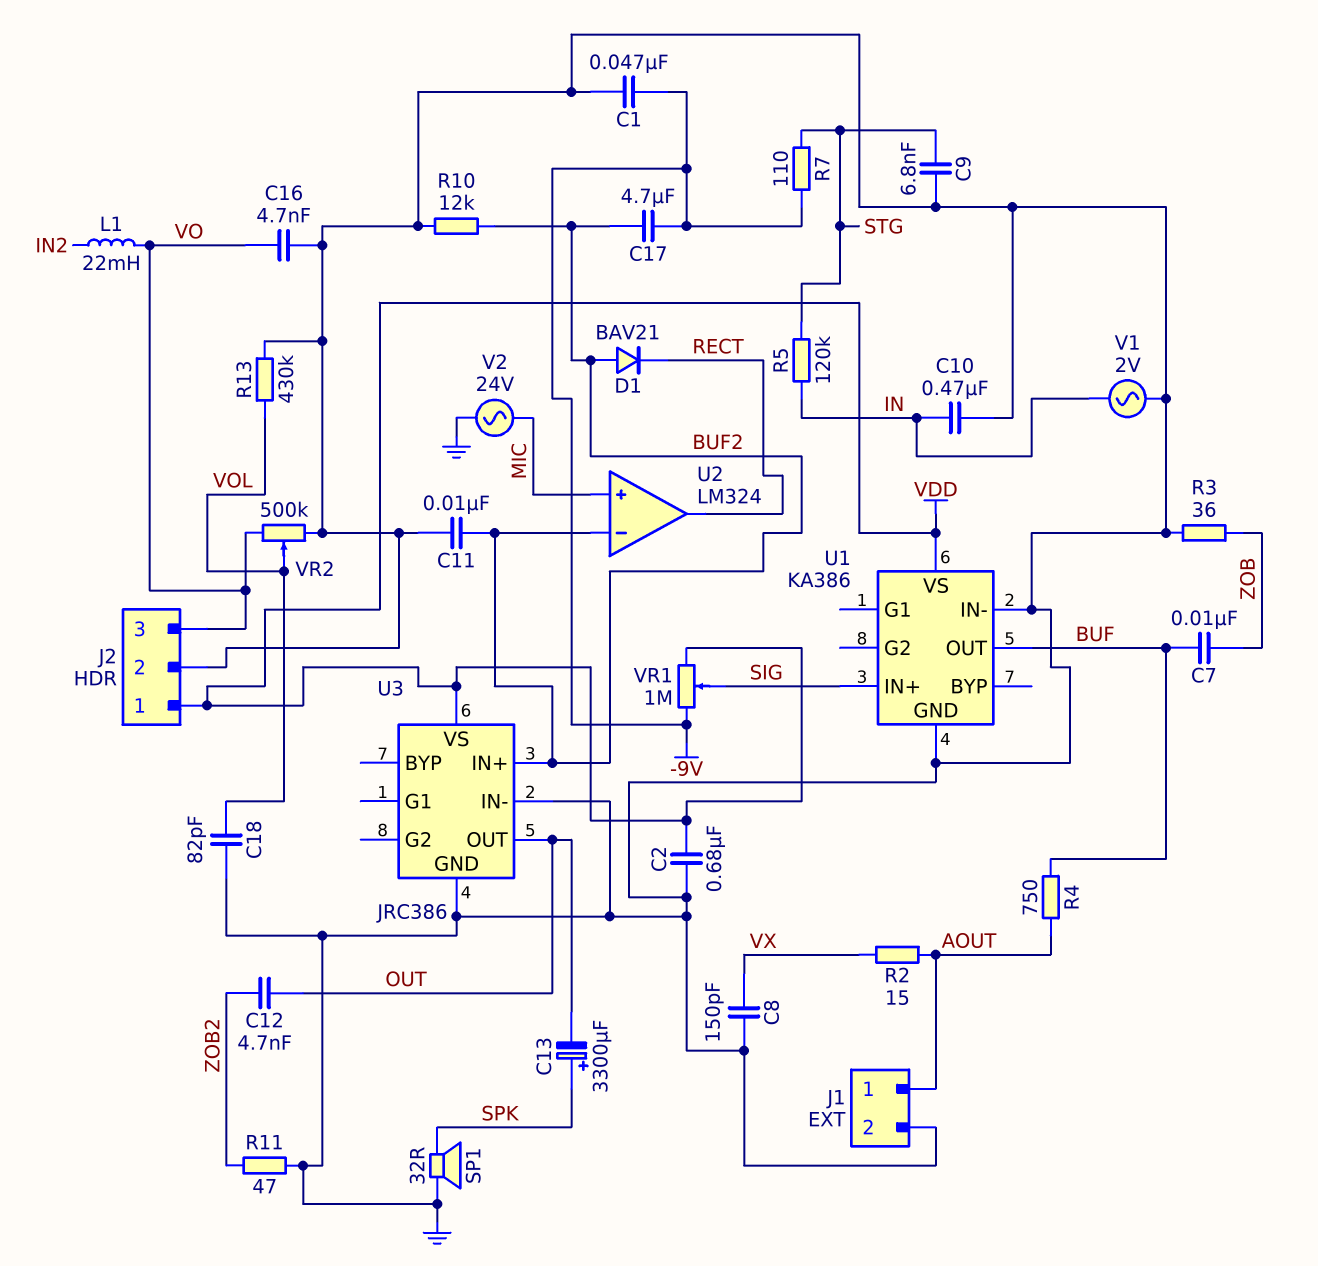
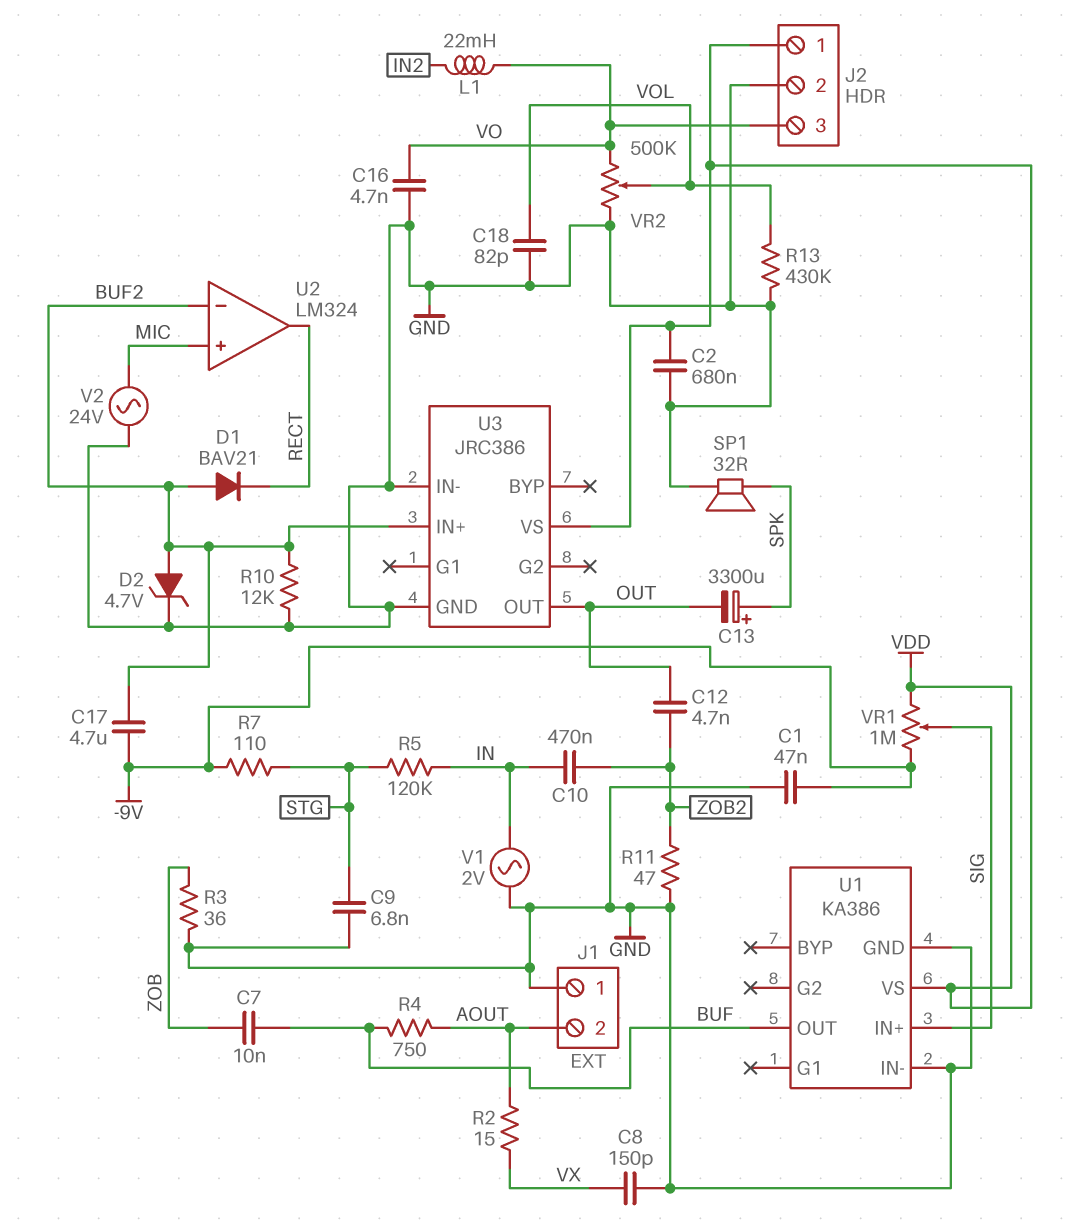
C10: 470nF (GND, IN) -> 470nF (IN, ZOB2)
C11: 10nF (BUF2, GND) -> none
D2: none -> zener 4.7V (A BUF2, K GND)
J1 pin 1: AOUT -> GND
J1 pin 2: GND -> AOUT

